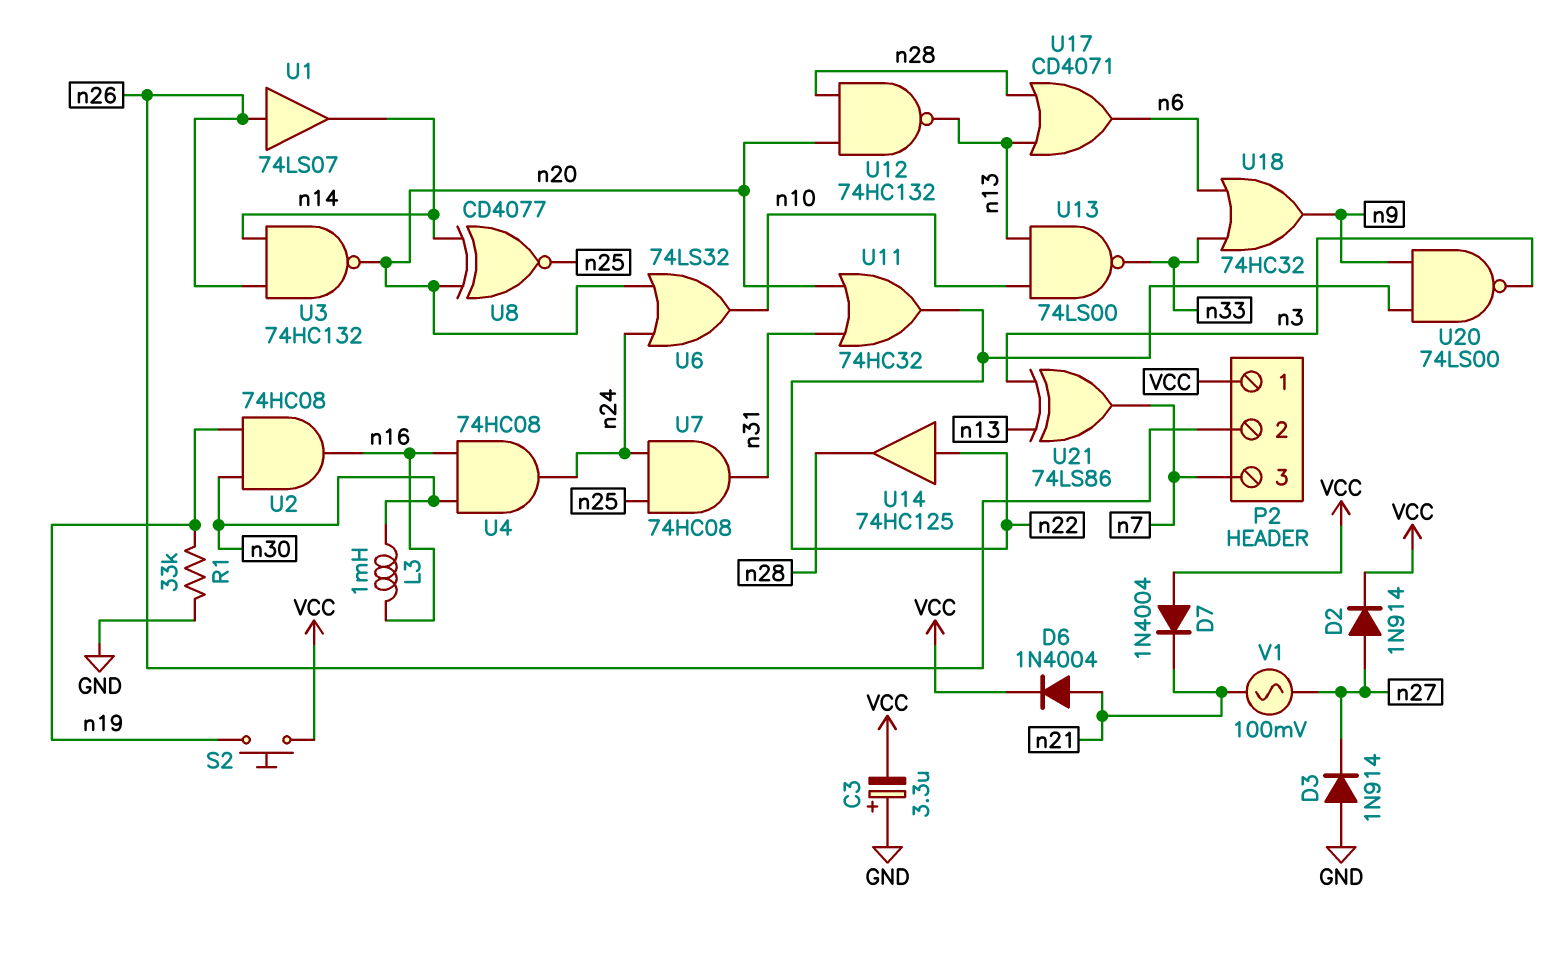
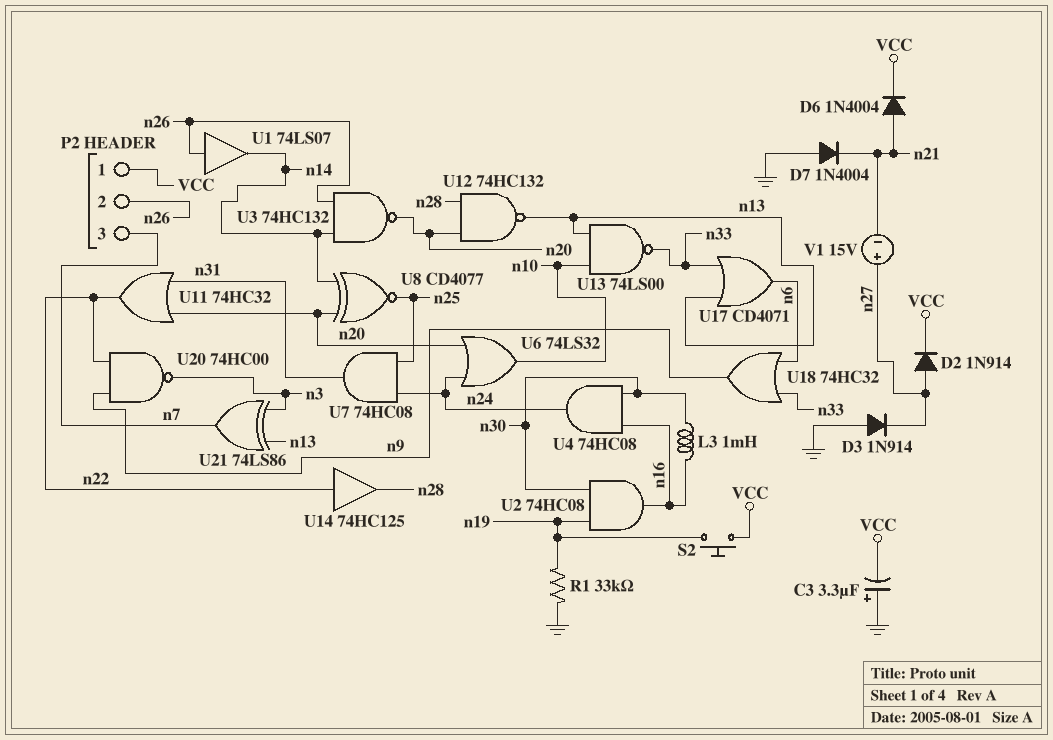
D7: diode 1N4004 (A VCC, K n21) -> diode 1N4004 (A GND, K n21)
U17: OR CD4071 (in n13, in n28, out n6) -> OR CD4071 (in n13, in n33, out n6)
U20: NAND 74LS00 (in n9, in n22, out n3) -> NAND 74HC00 (in n9, in n22, out n3)
V1: AC 100mV (n21, n27) -> 15V (plus n27, minus n21)

